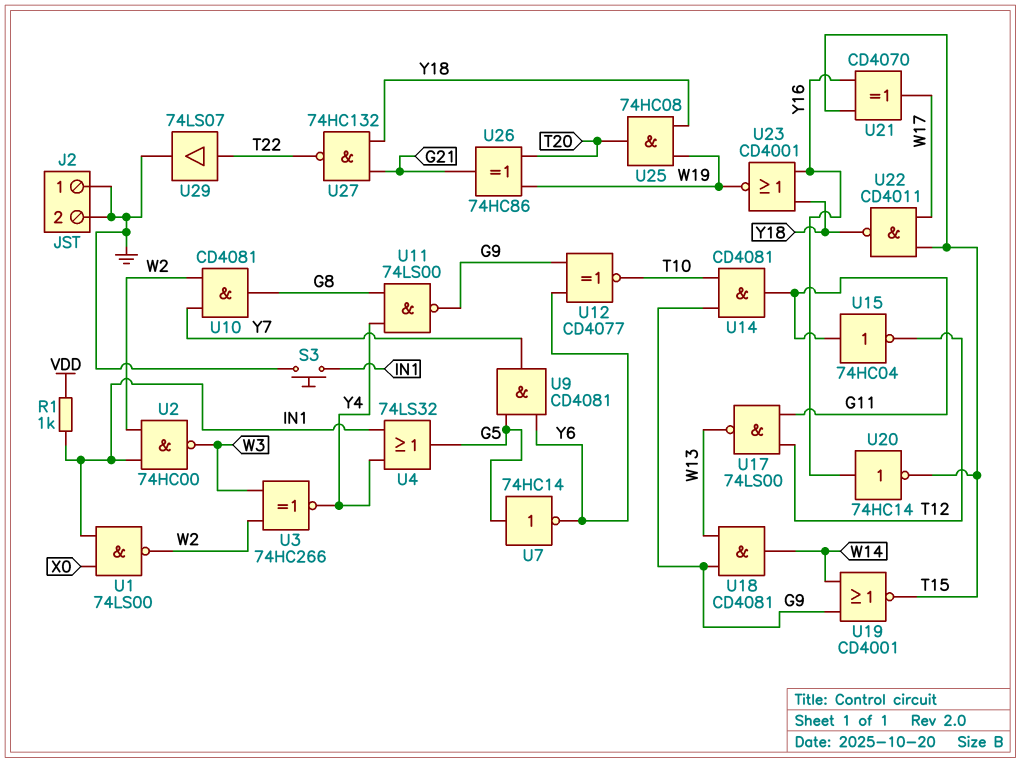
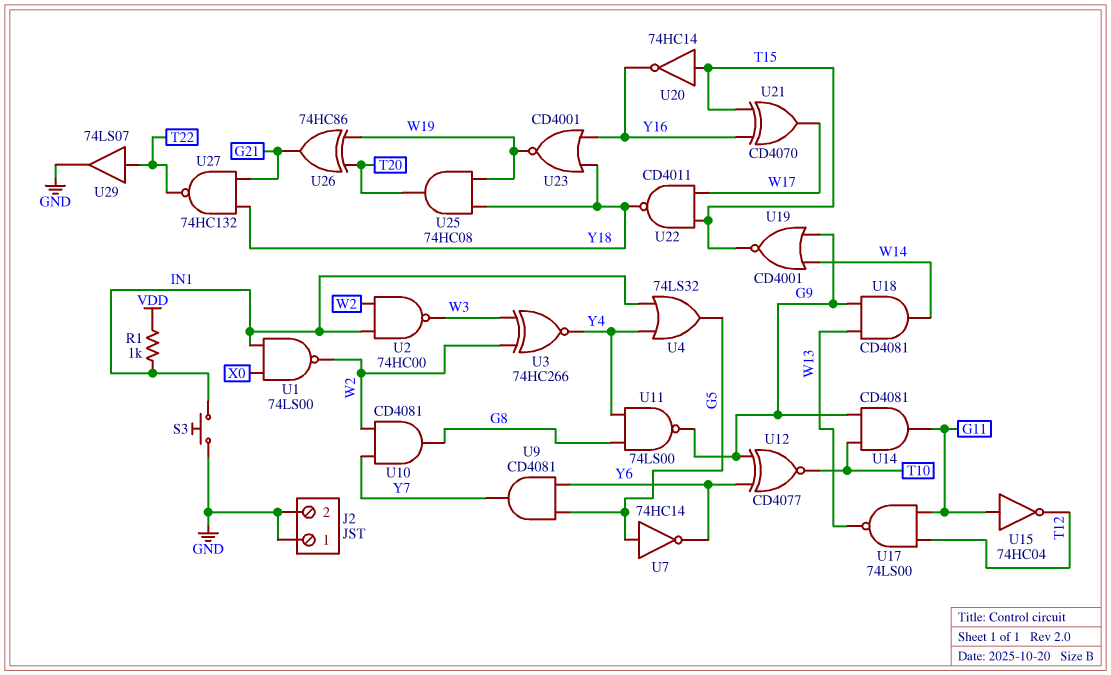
U20: NOT 74HC14 (in Y16, out T15) -> NOT 74HC14 (in T15, out Y16)

